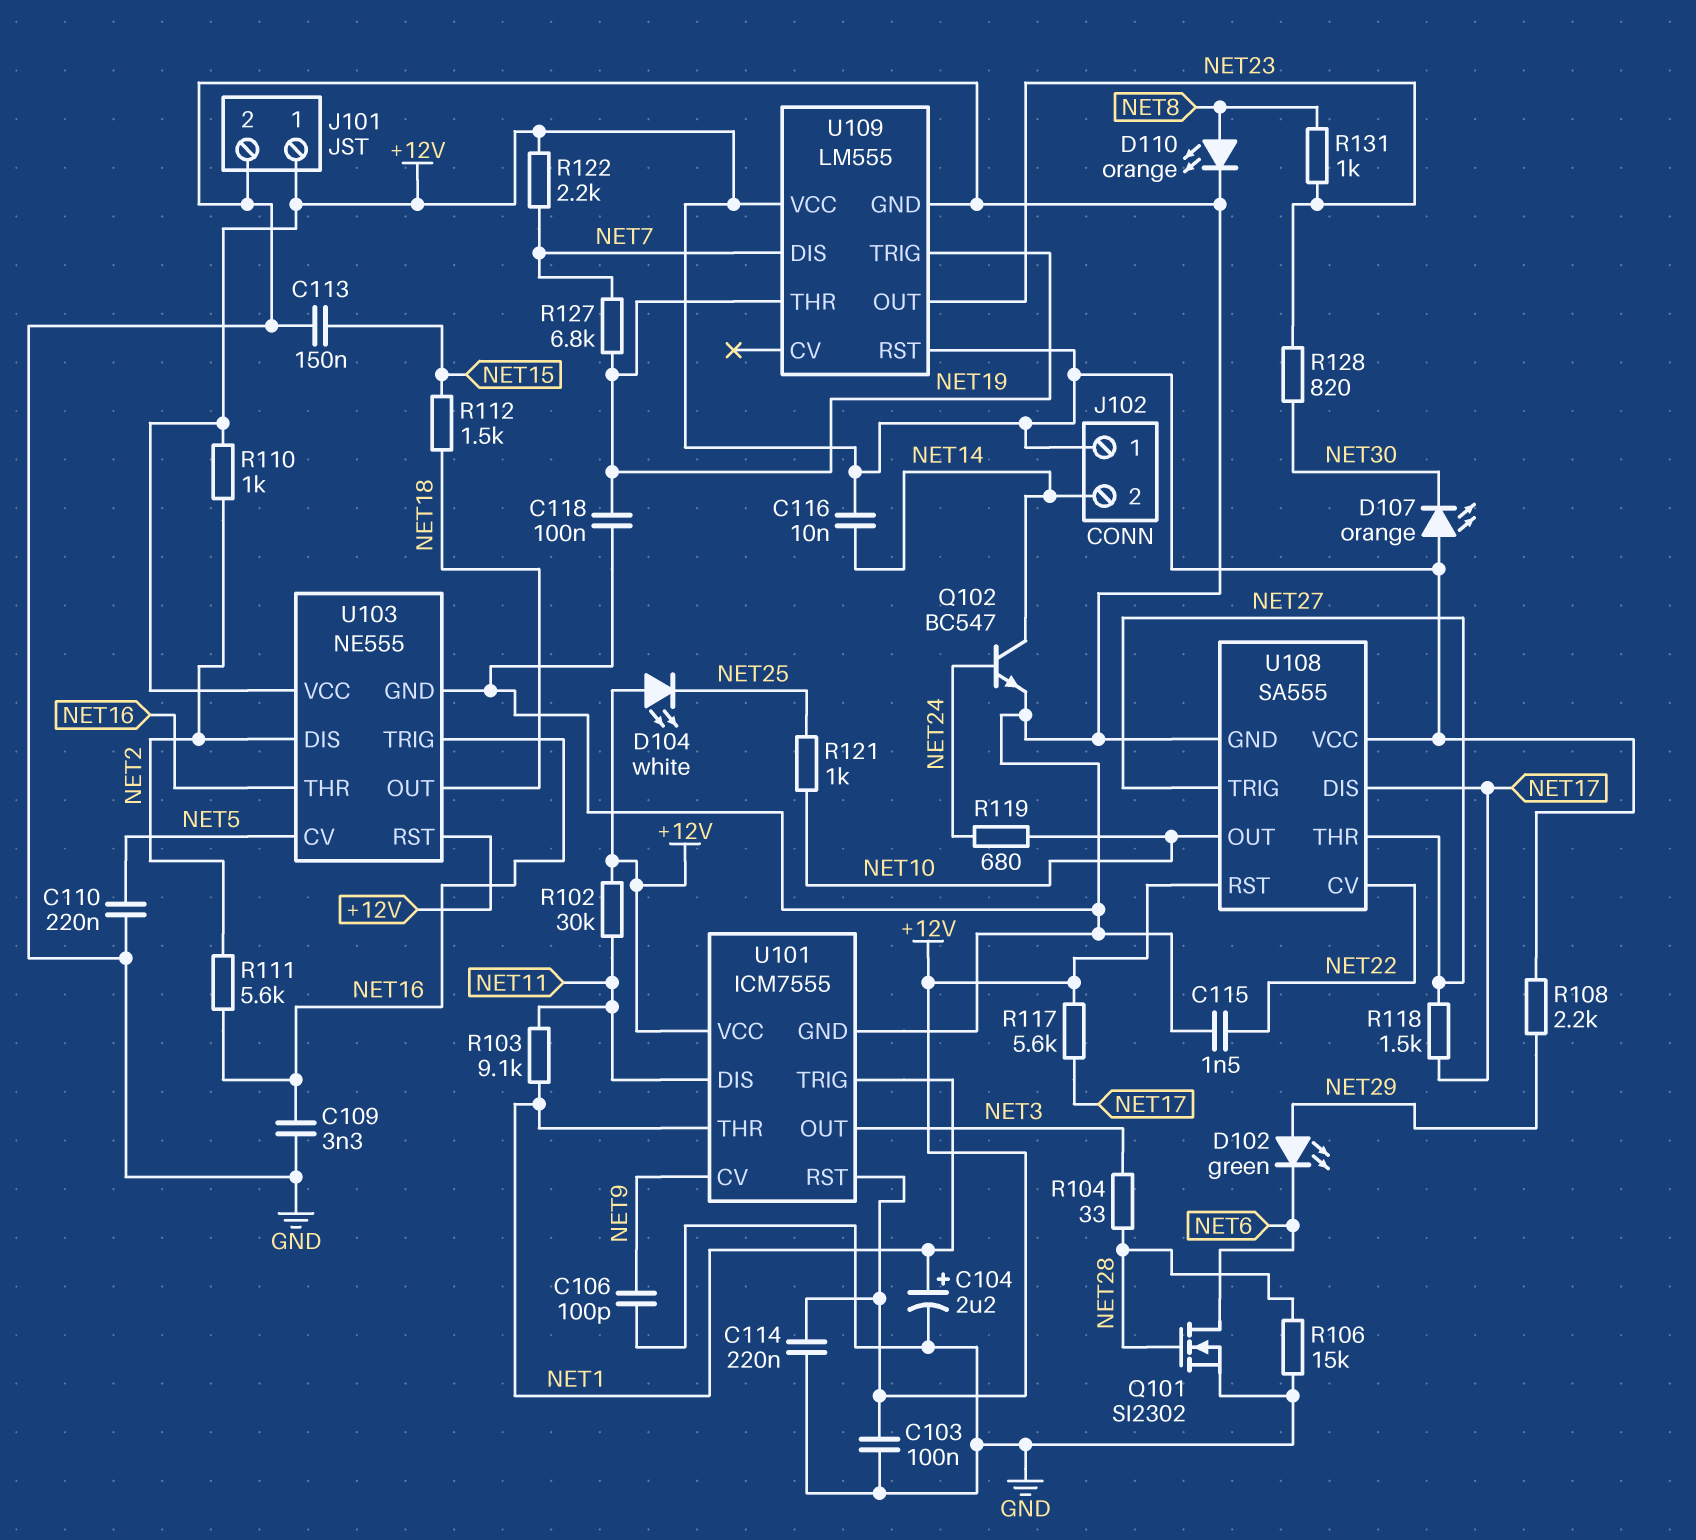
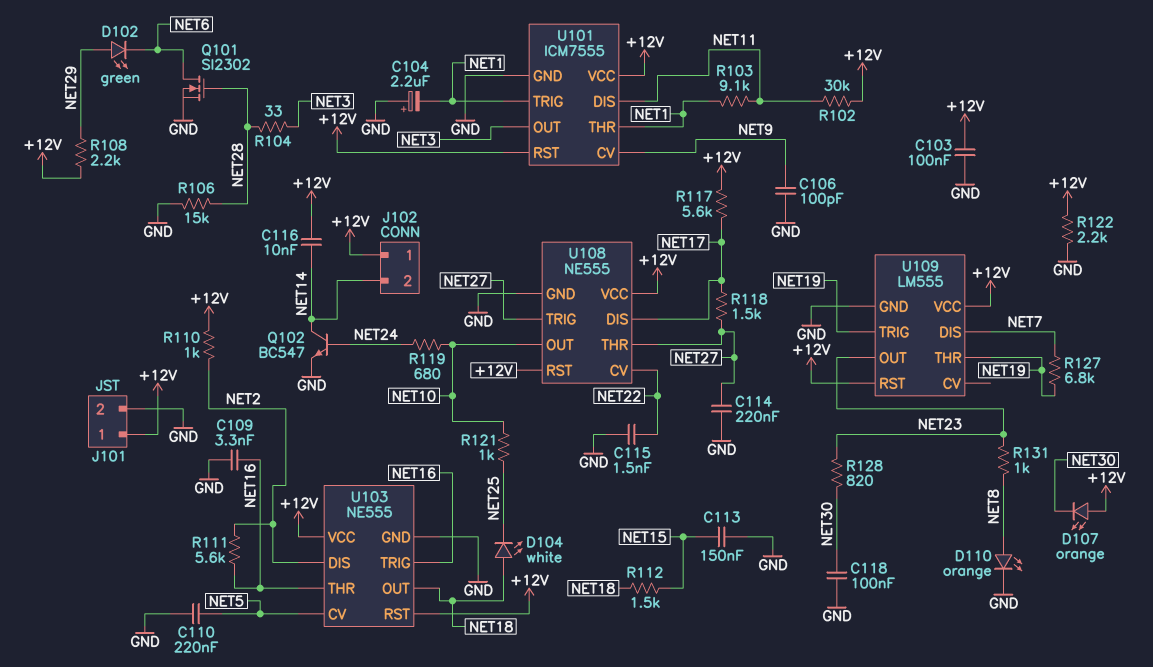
C104: 2.2uF (plus NET1, minus GND) -> 2.2uF (plus GND, minus NET1)
C114: 220nF (+12V, GND) -> 220nF (GND, NET27)
C118: 100nF (GND, NET19) -> 100nF (GND, NET30)
D104: LED white (A +12V, K NET25) -> LED white (A NET18, K NET25)
R122: 2.2k (+12V, NET7) -> 2.2k (+12V, GND)
U108: SA555 -> NE555

